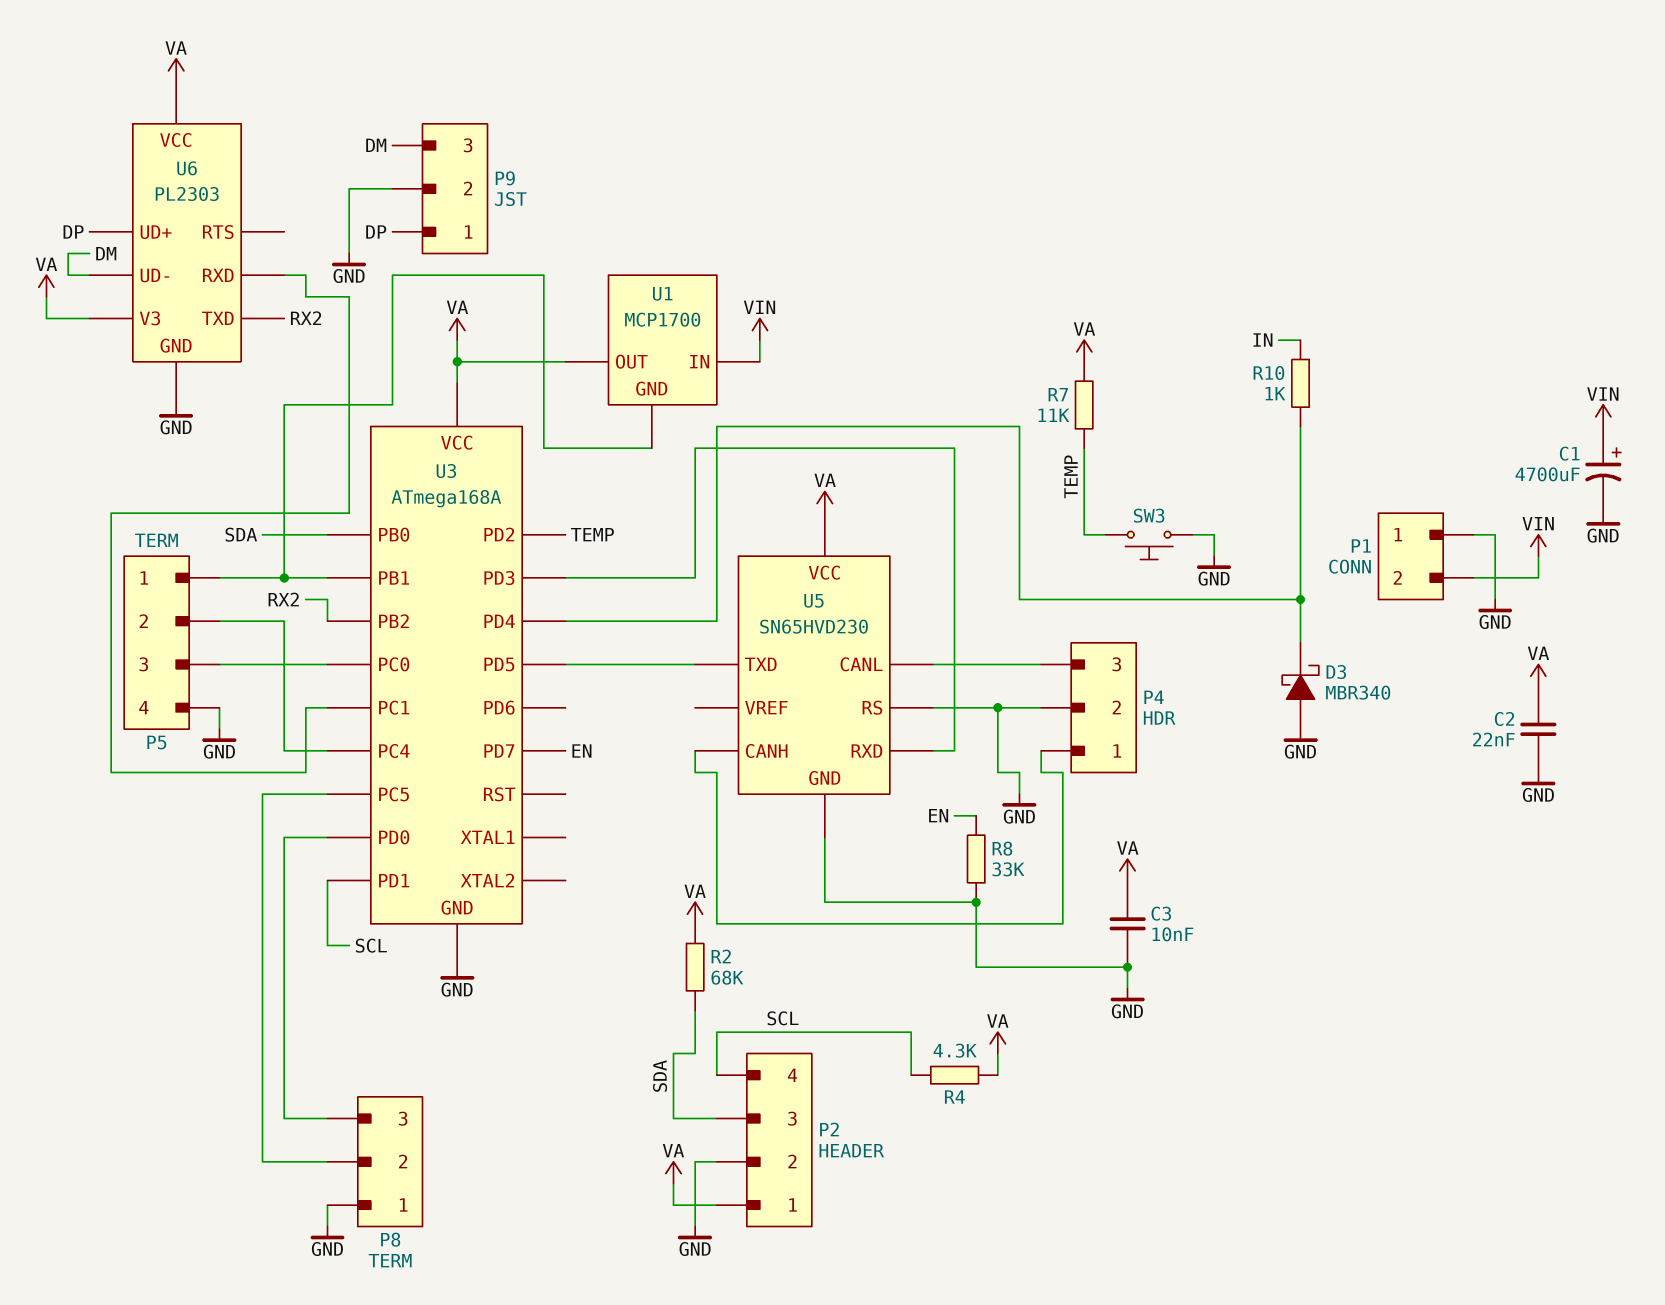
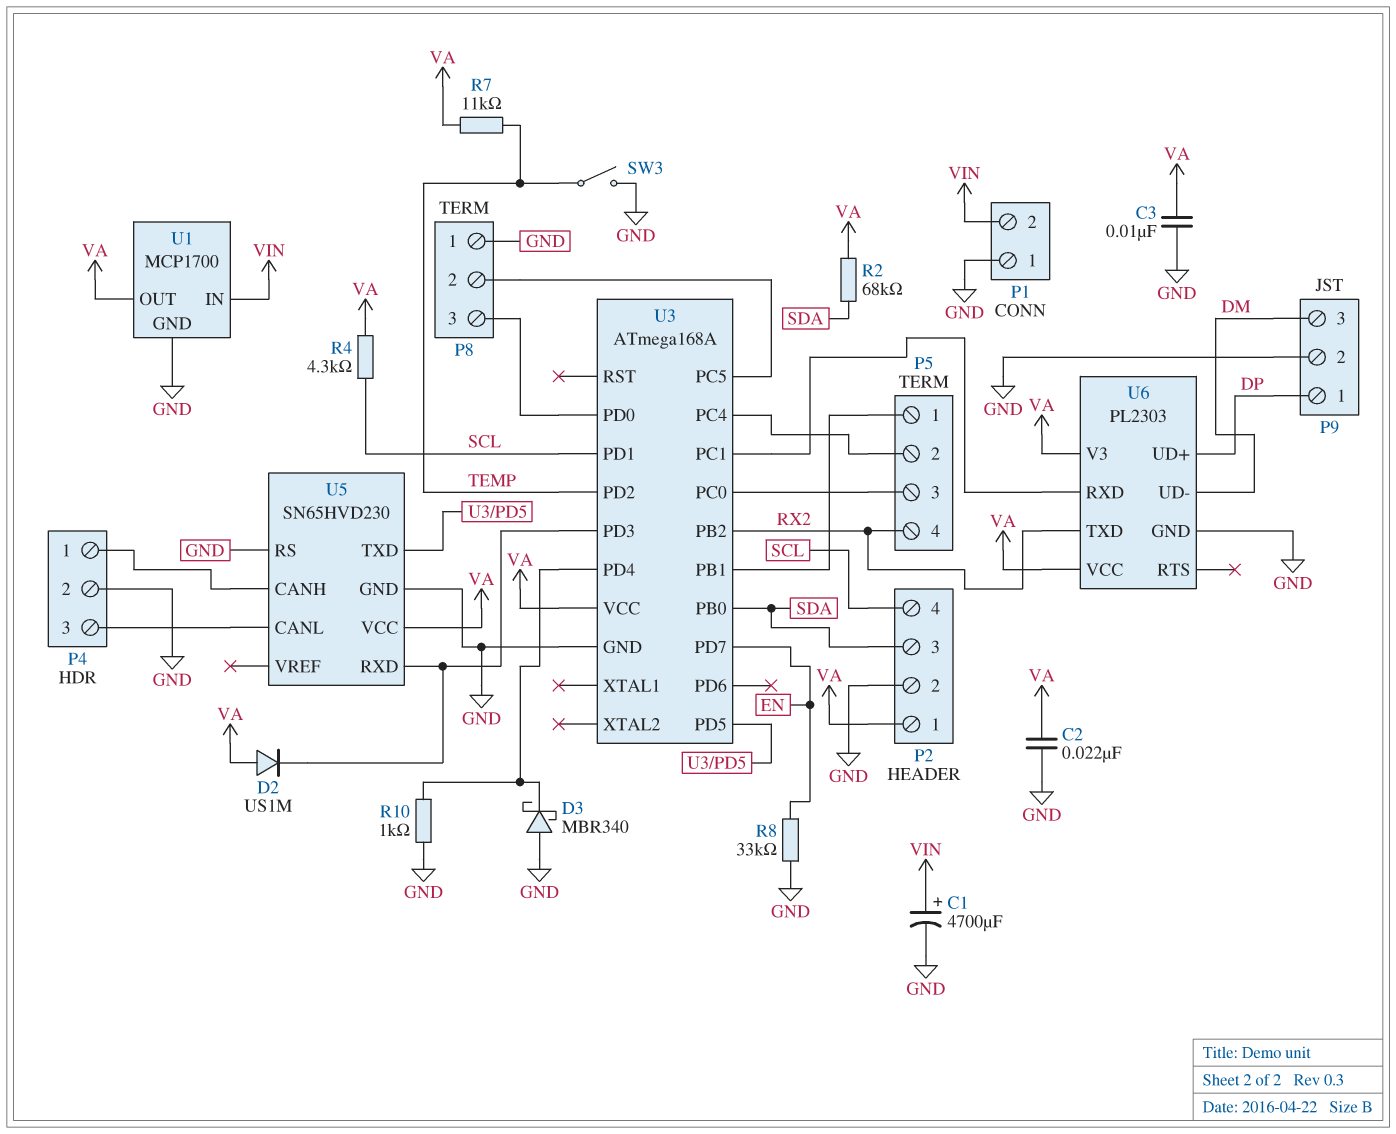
D2: none -> diode US1M (A VA, K U3/PD3)
P5 pin 4: GND -> RX2
R10: 1k (IN, U3/PD4) -> 1k (GND, U3/PD4)
SW3: button (GND, TEMP) -> switch (GND, TEMP)
U1 pin GND: P5/1 -> GND

